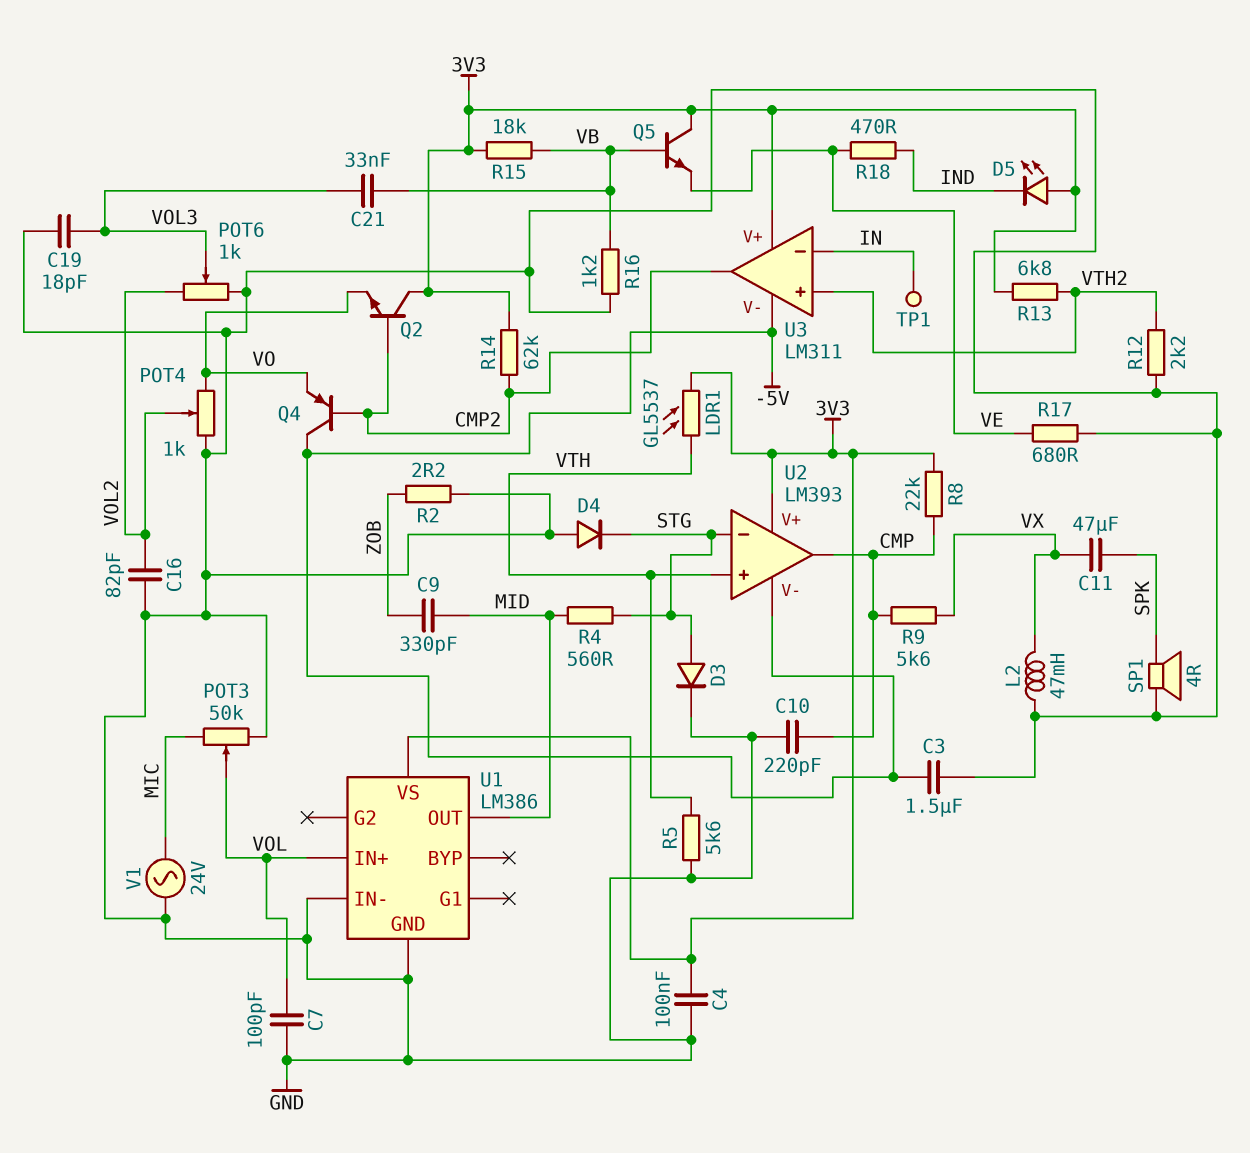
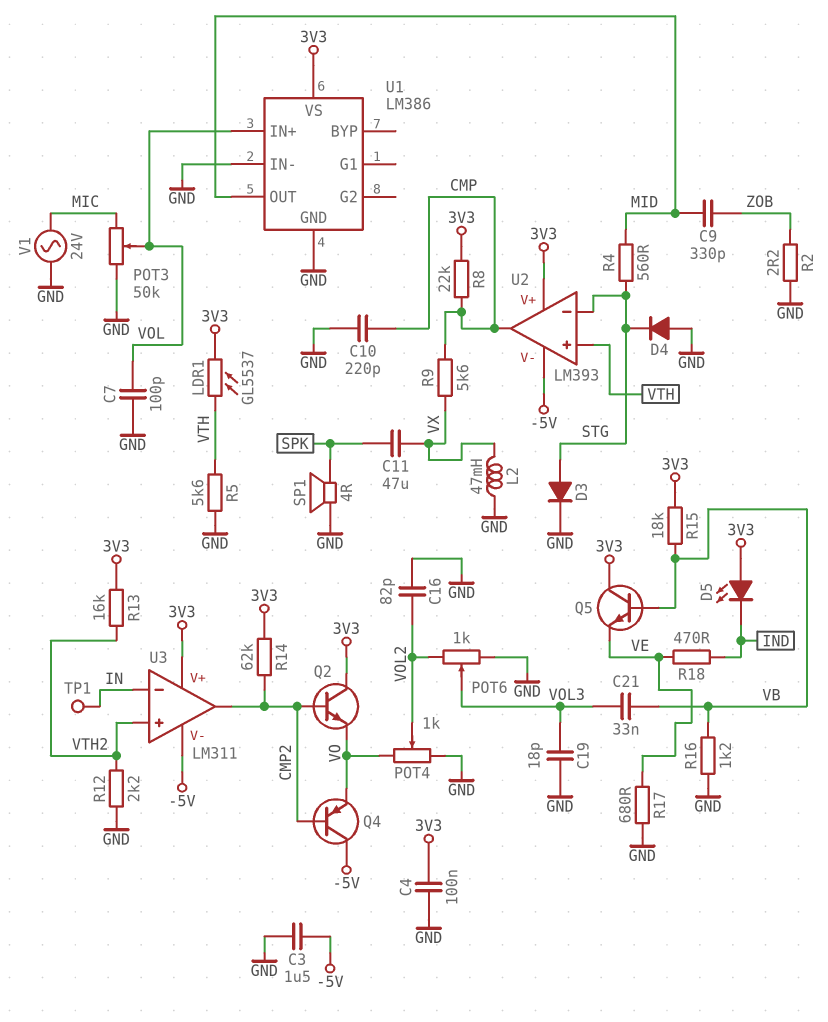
R13: 6.8k (3V3, VTH2) -> 16k (3V3, VTH2)

